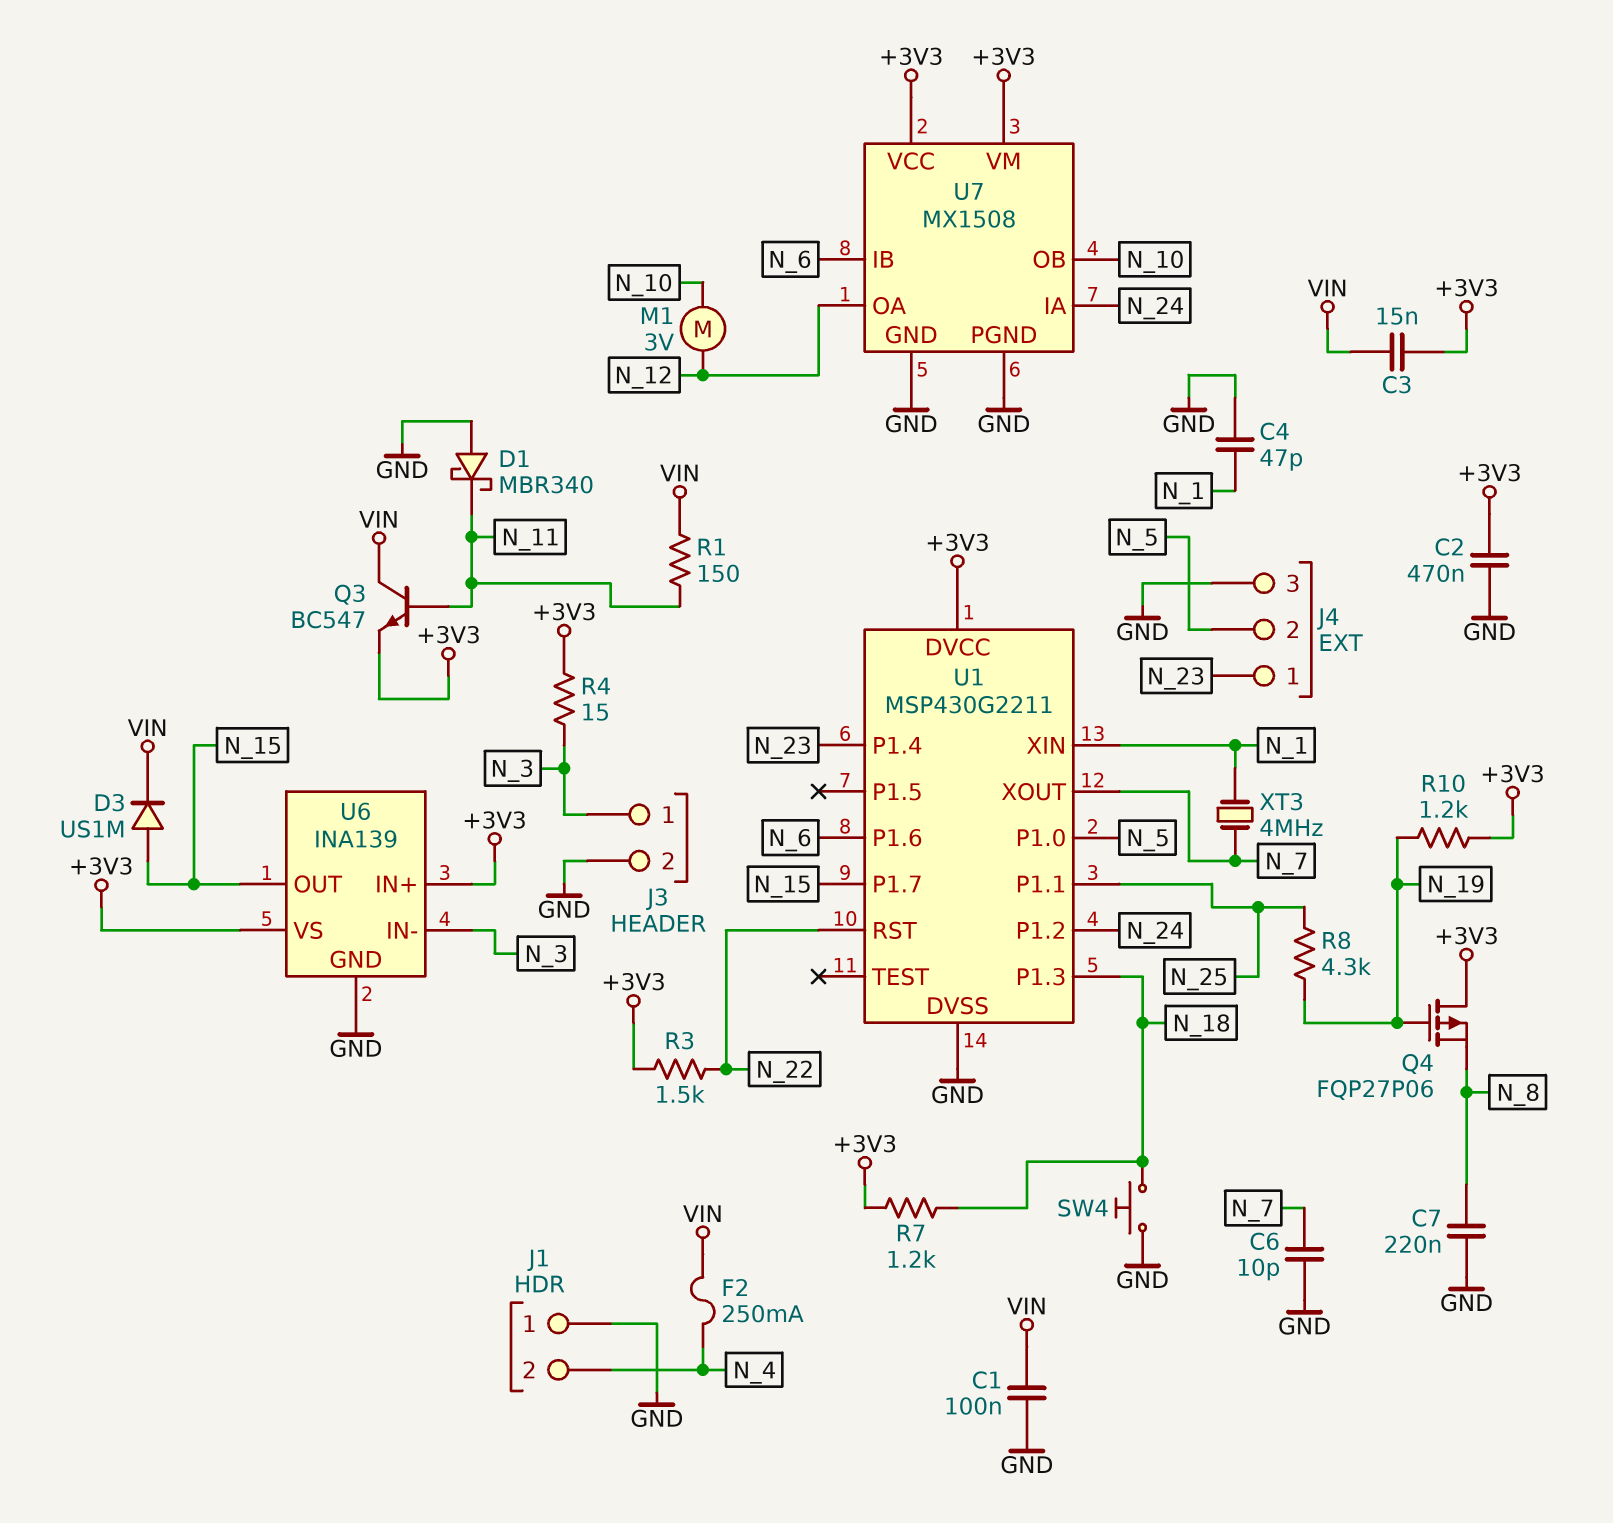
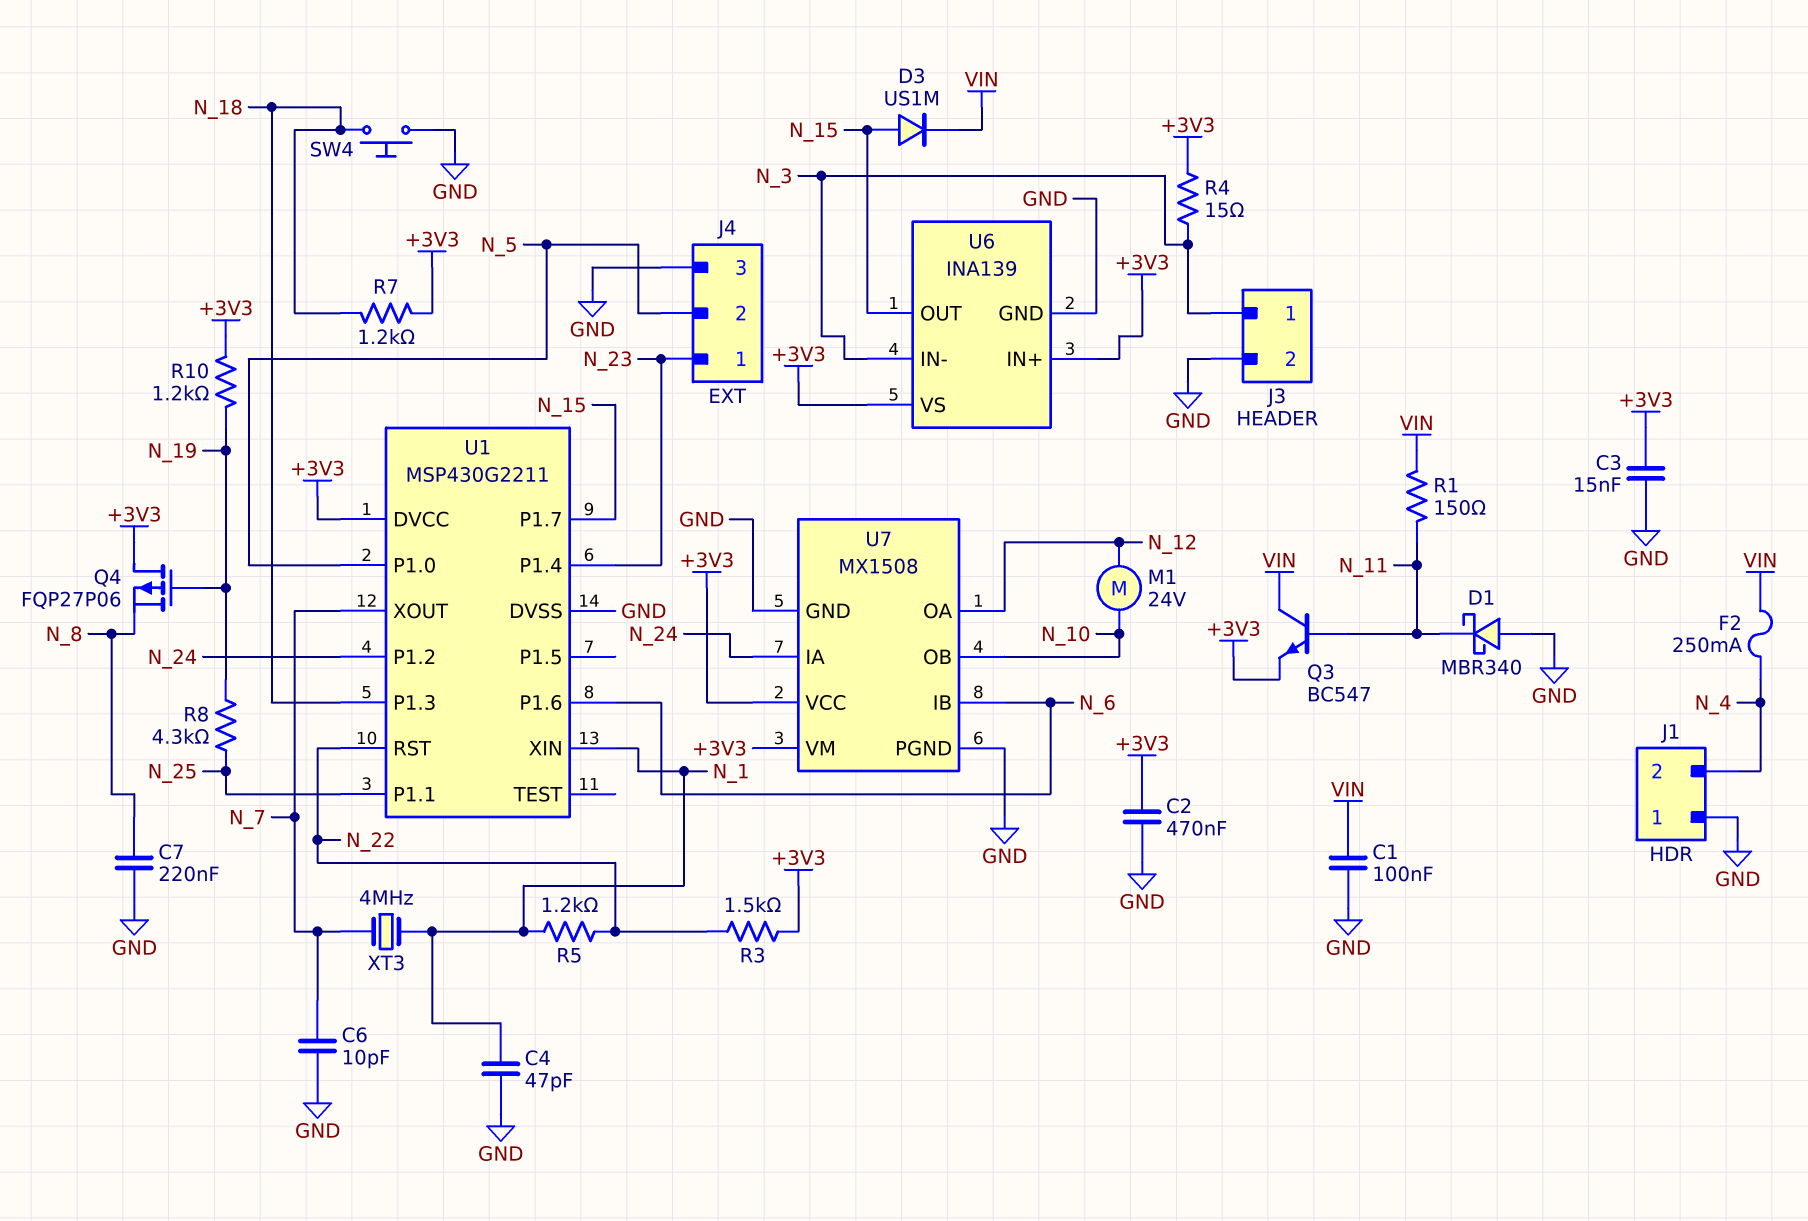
C3: 15nF (+3V3, VIN) -> 15nF (+3V3, GND)
M1: motor 3V (N_10, N_12) -> motor 24V (N_10, N_12)
R5: none -> 1.2k (N_1, N_22)

